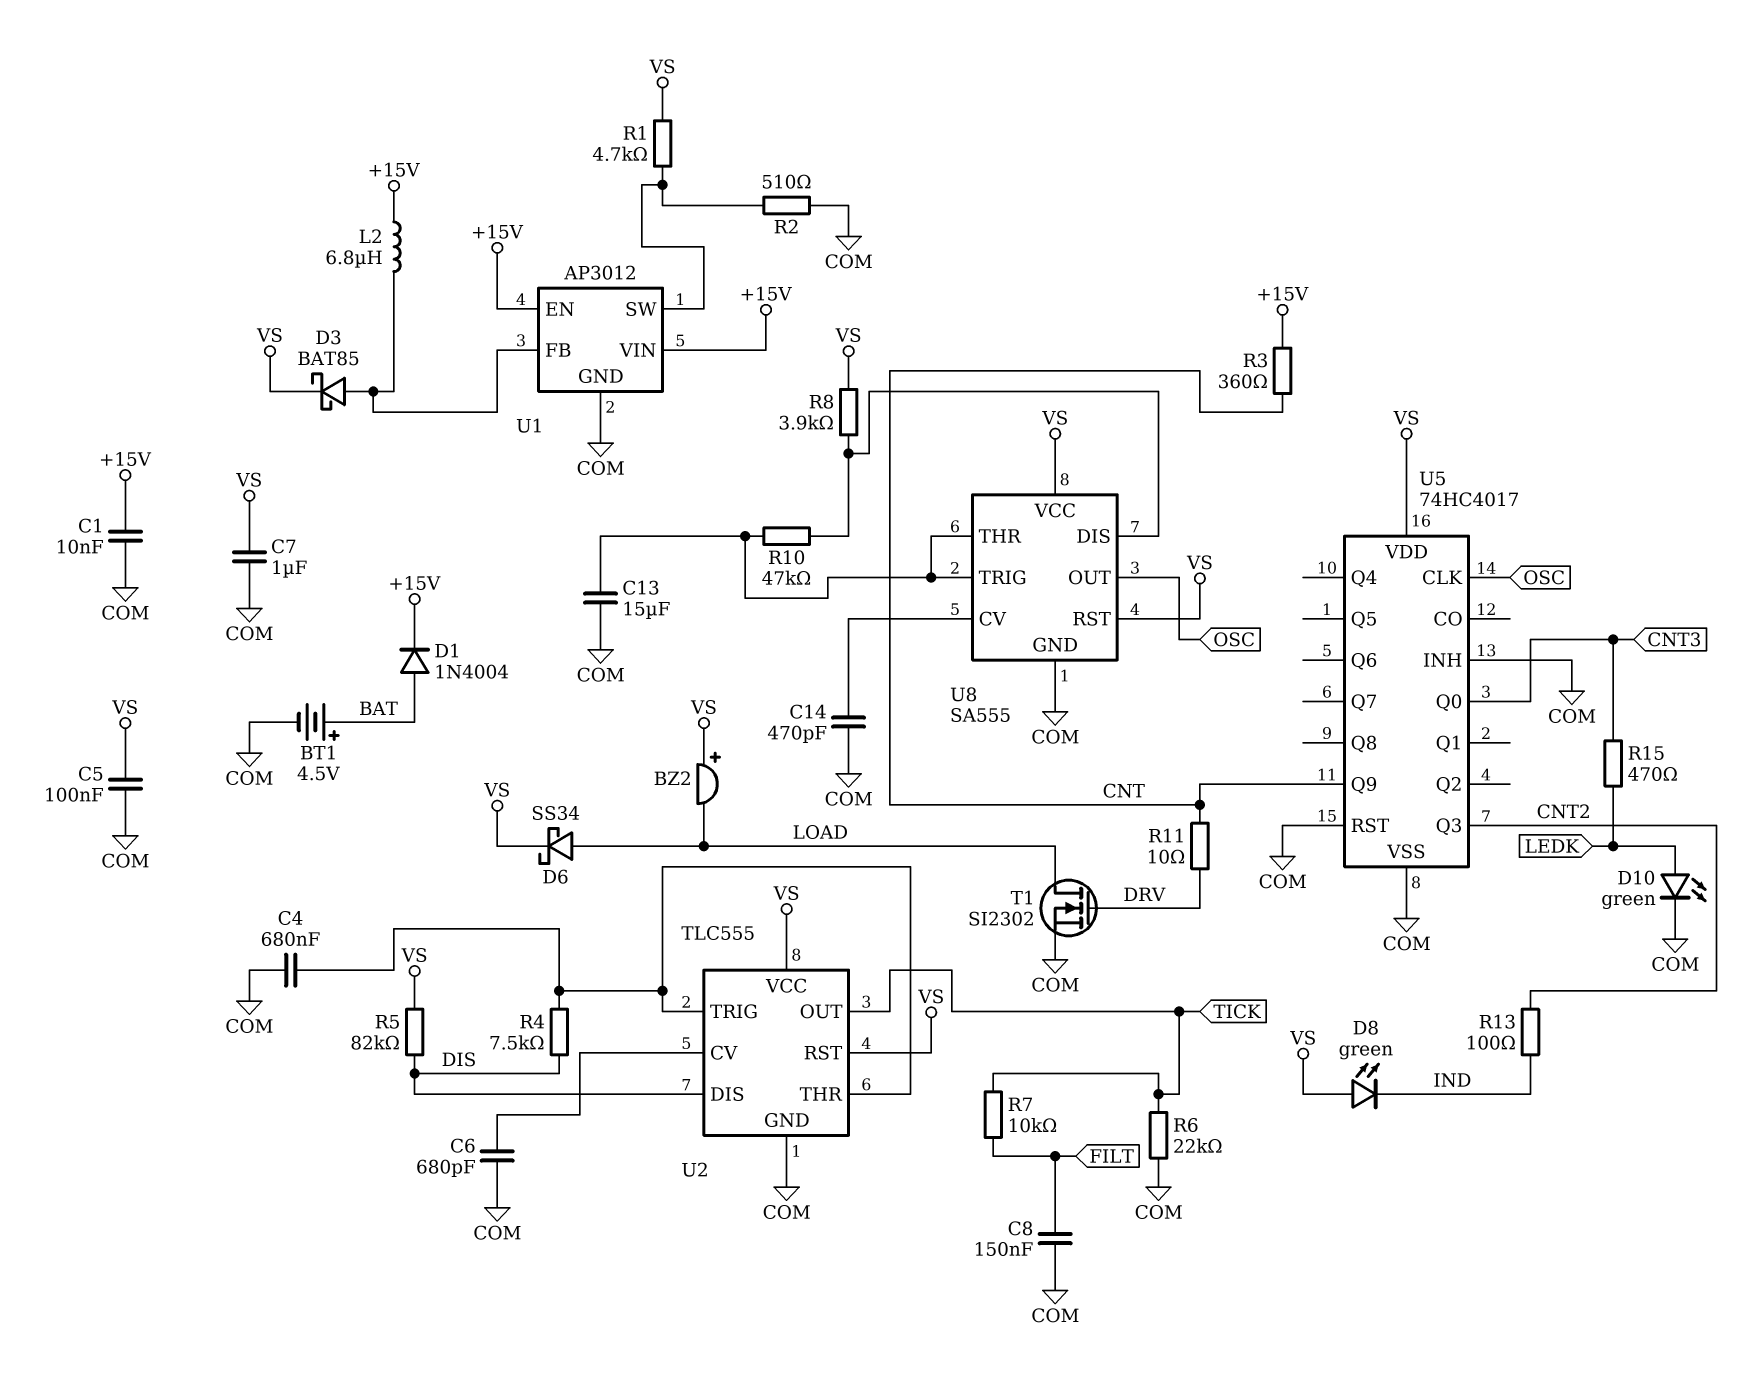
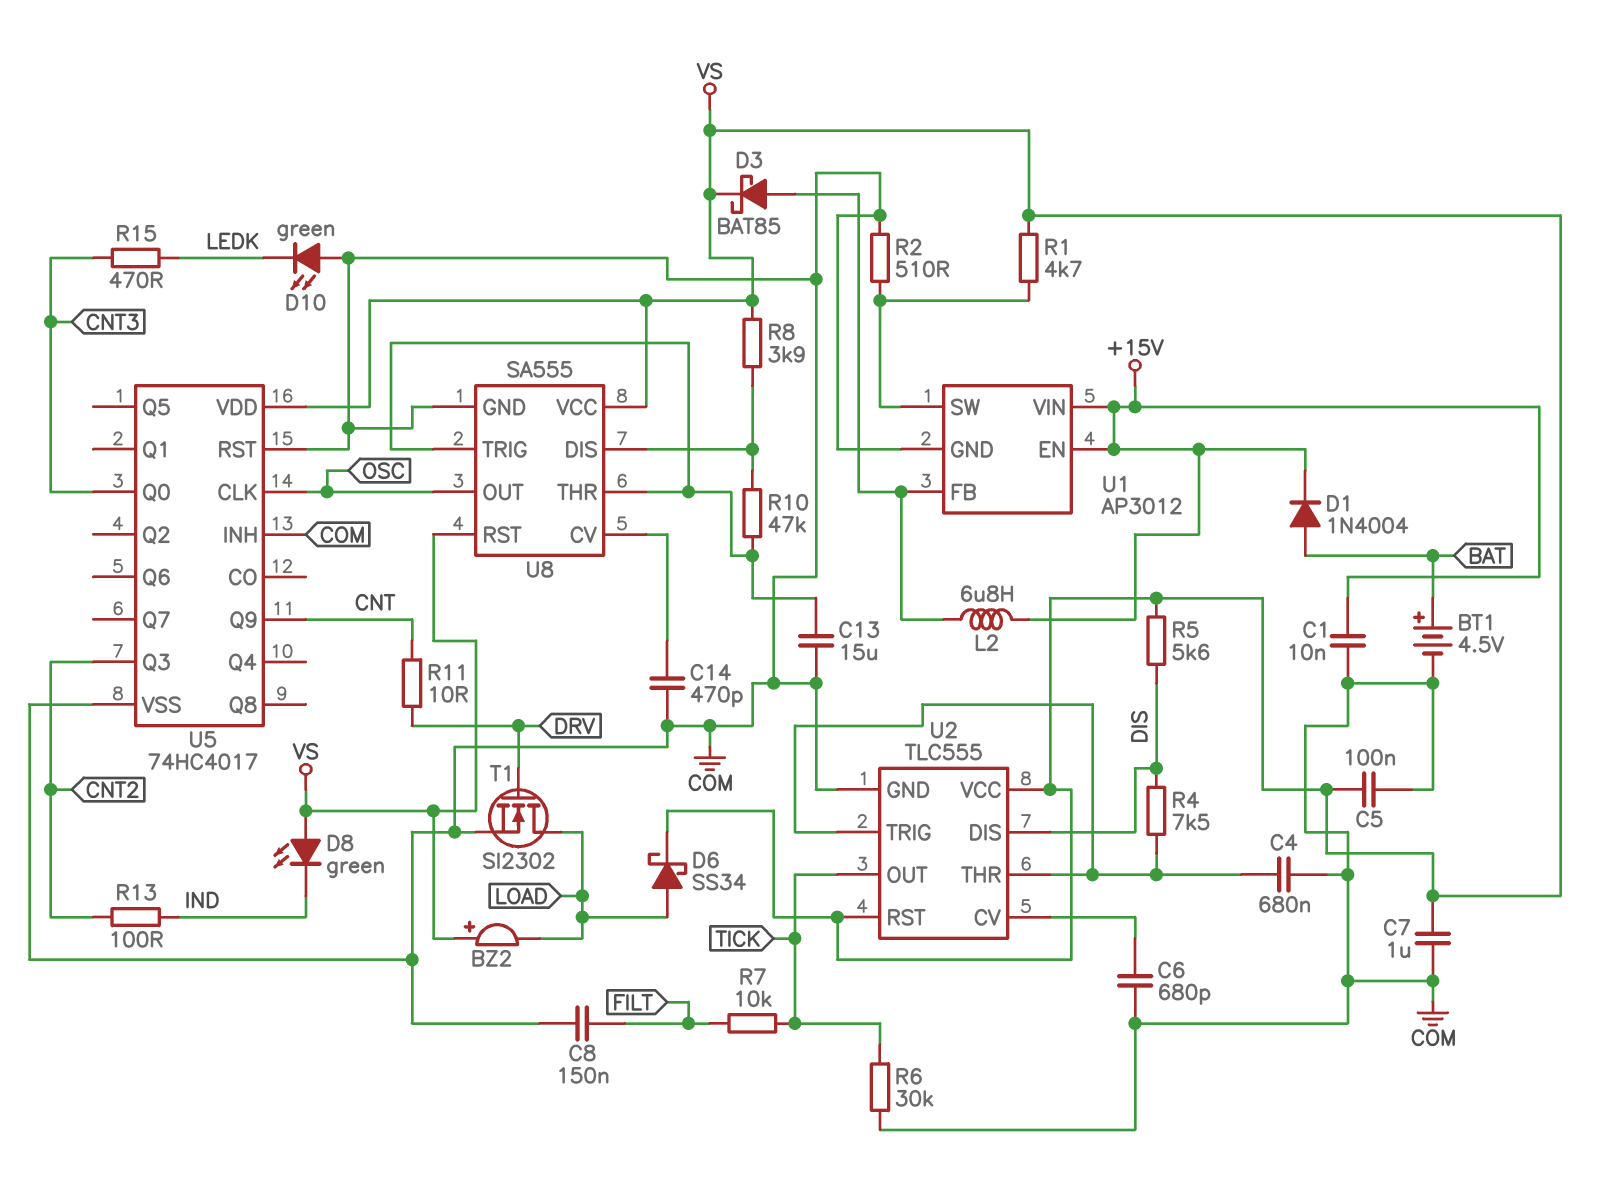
D10: LED green (A LEDK, K COM) -> LED green (A COM, K LEDK)
R3: 360 (+15V, CNT) -> none
R5: 82k (DIS, VS) -> 5.6k (DIS, VS)
R6: 22k (COM, TICK) -> 30k (COM, TICK)

